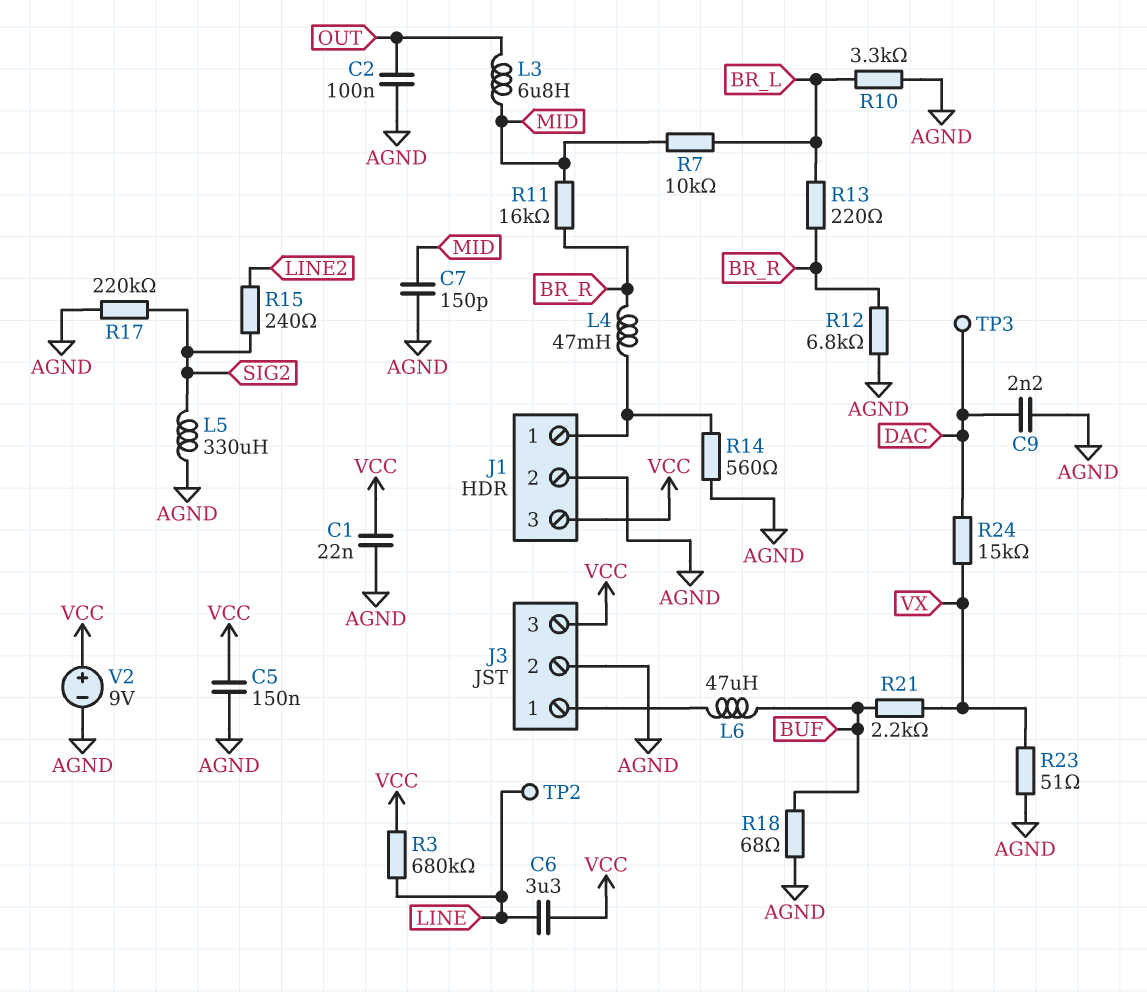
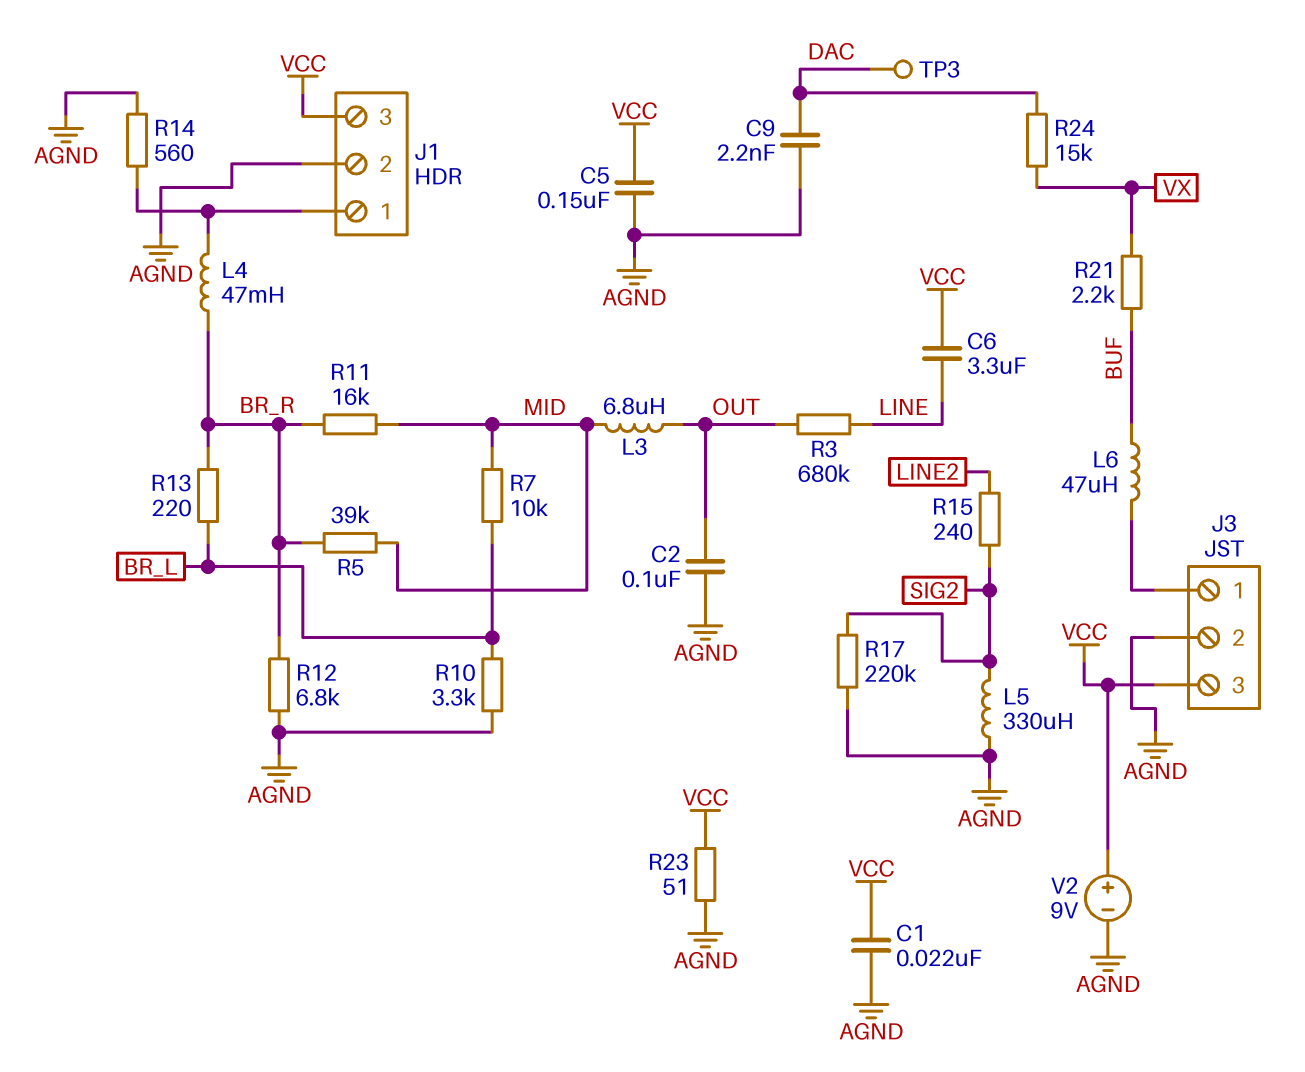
C7: 150pF (AGND, MID) -> none
R3: 680k (LINE, VCC) -> 680k (LINE, OUT)
R5: none -> 39k (BR_R, MID)
R18: 68 (AGND, BUF) -> none
R23: 51 (AGND, VX) -> 51 (AGND, VCC)
TP2: test point (LINE) -> none

